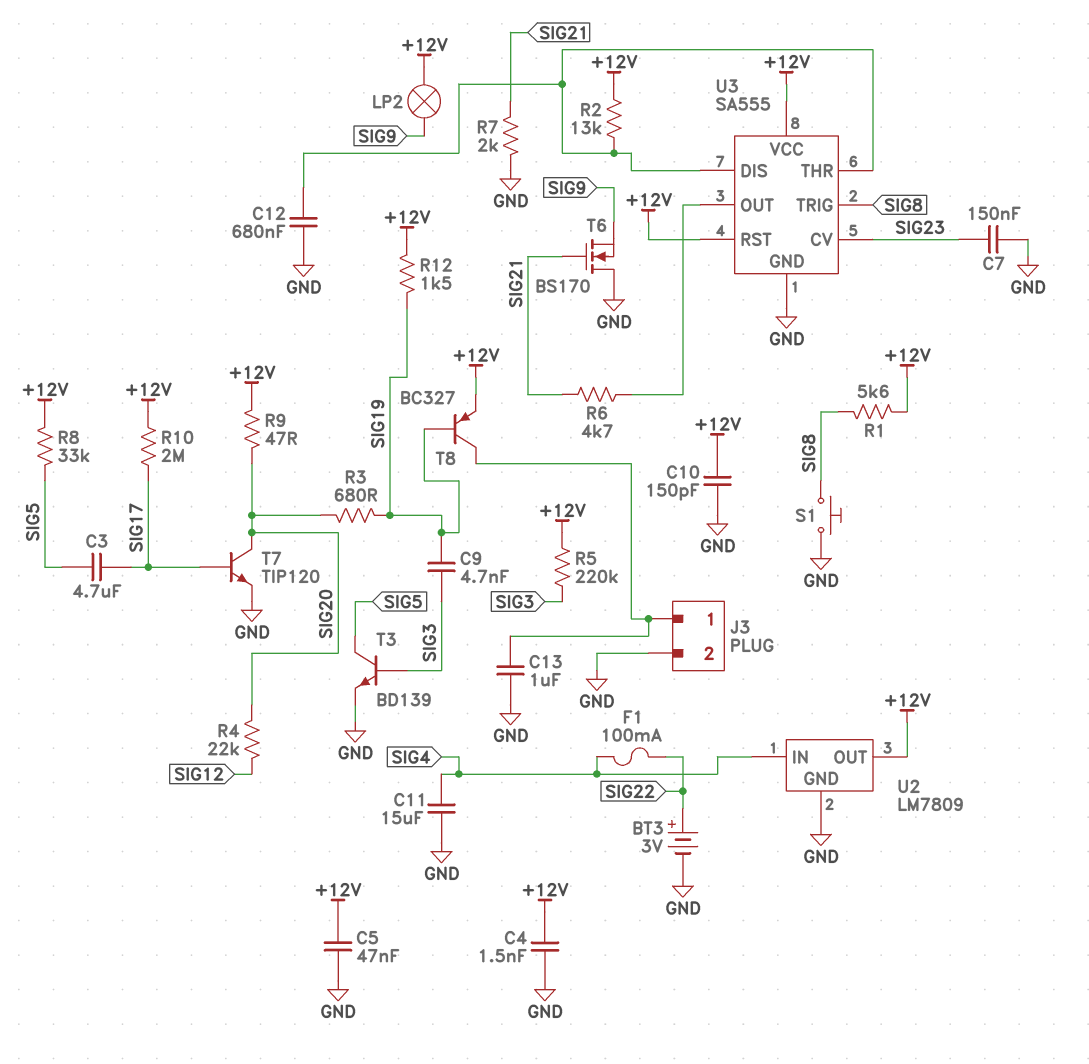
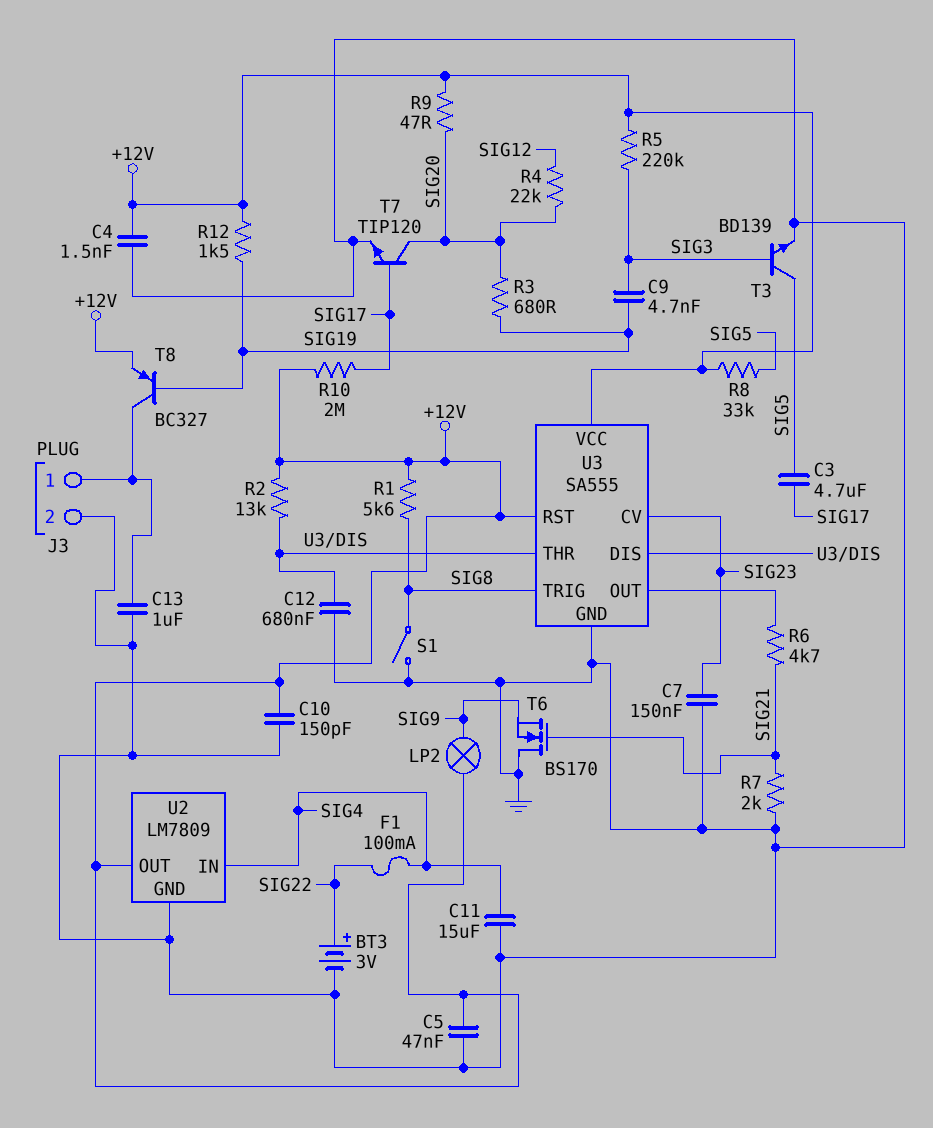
S1: button (GND, SIG8) -> switch (GND, SIG8)

